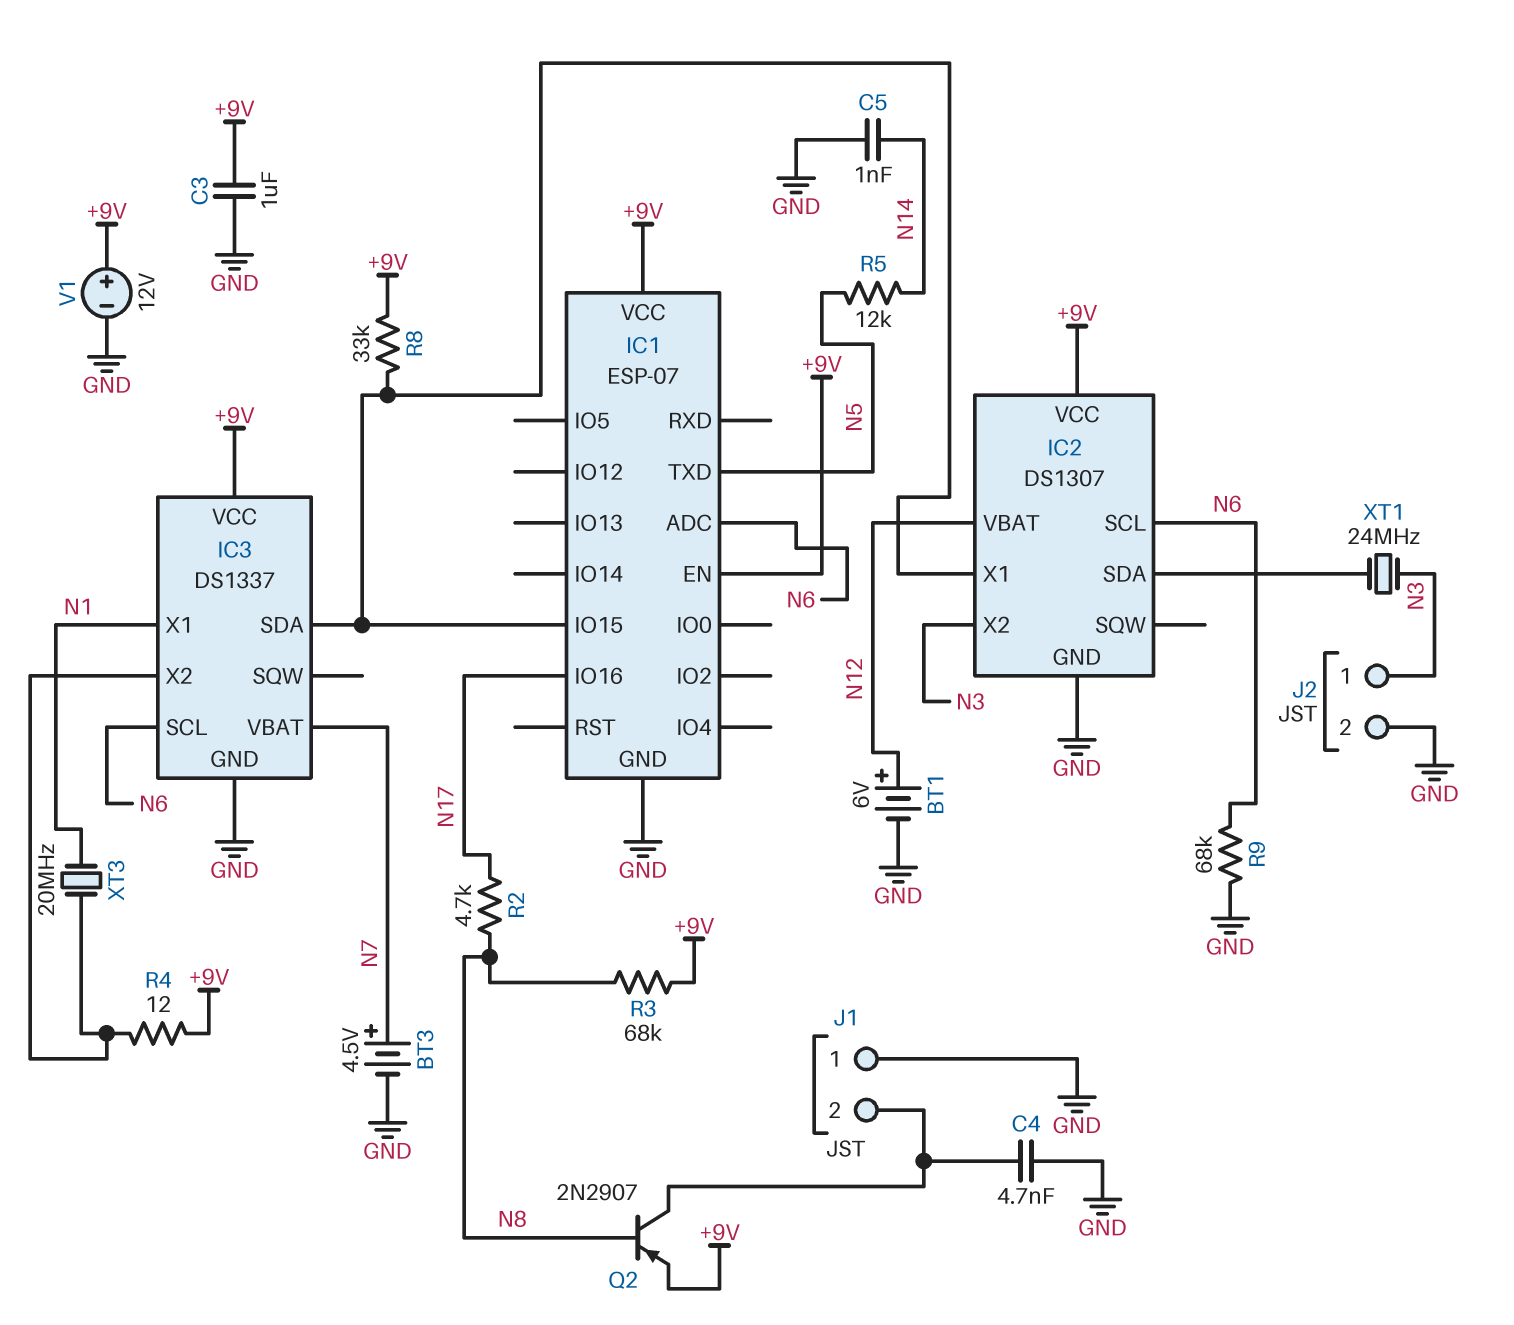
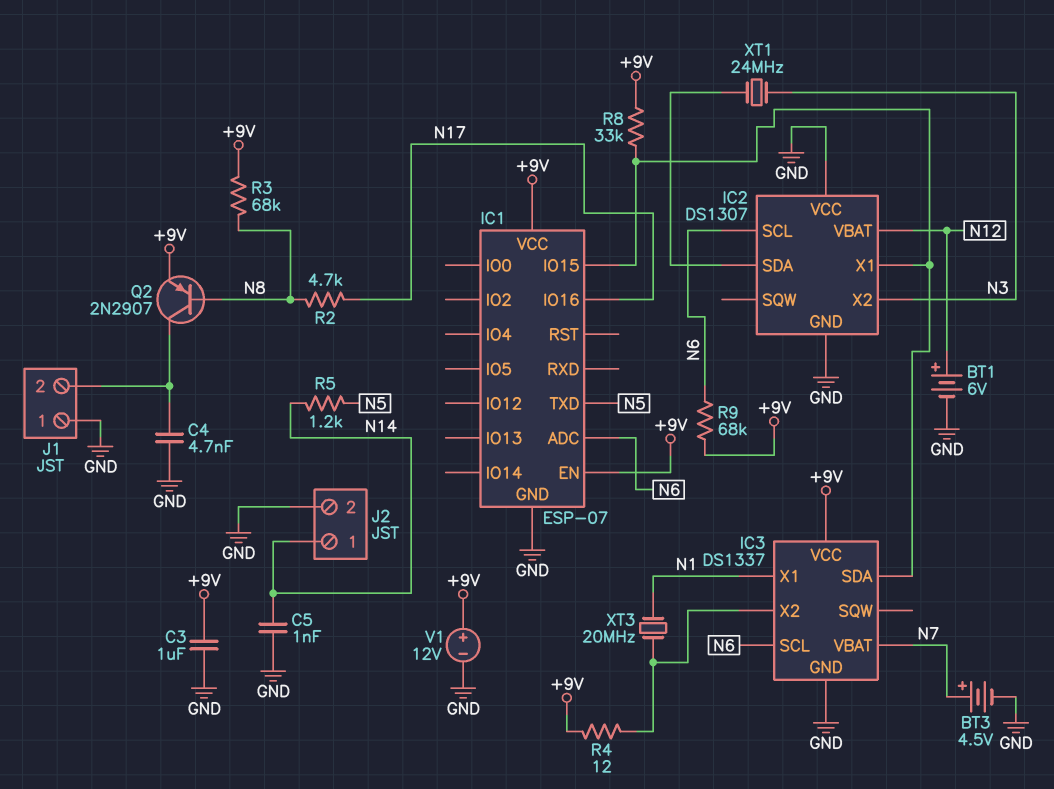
IC2 pin VCC: +9V -> GND
J2 pin 1: N3 -> N14
R5: 12k (N5, N14) -> 1.2k (N5, N14)
R9: 68k (GND, N6) -> 68k (+9V, N6)

